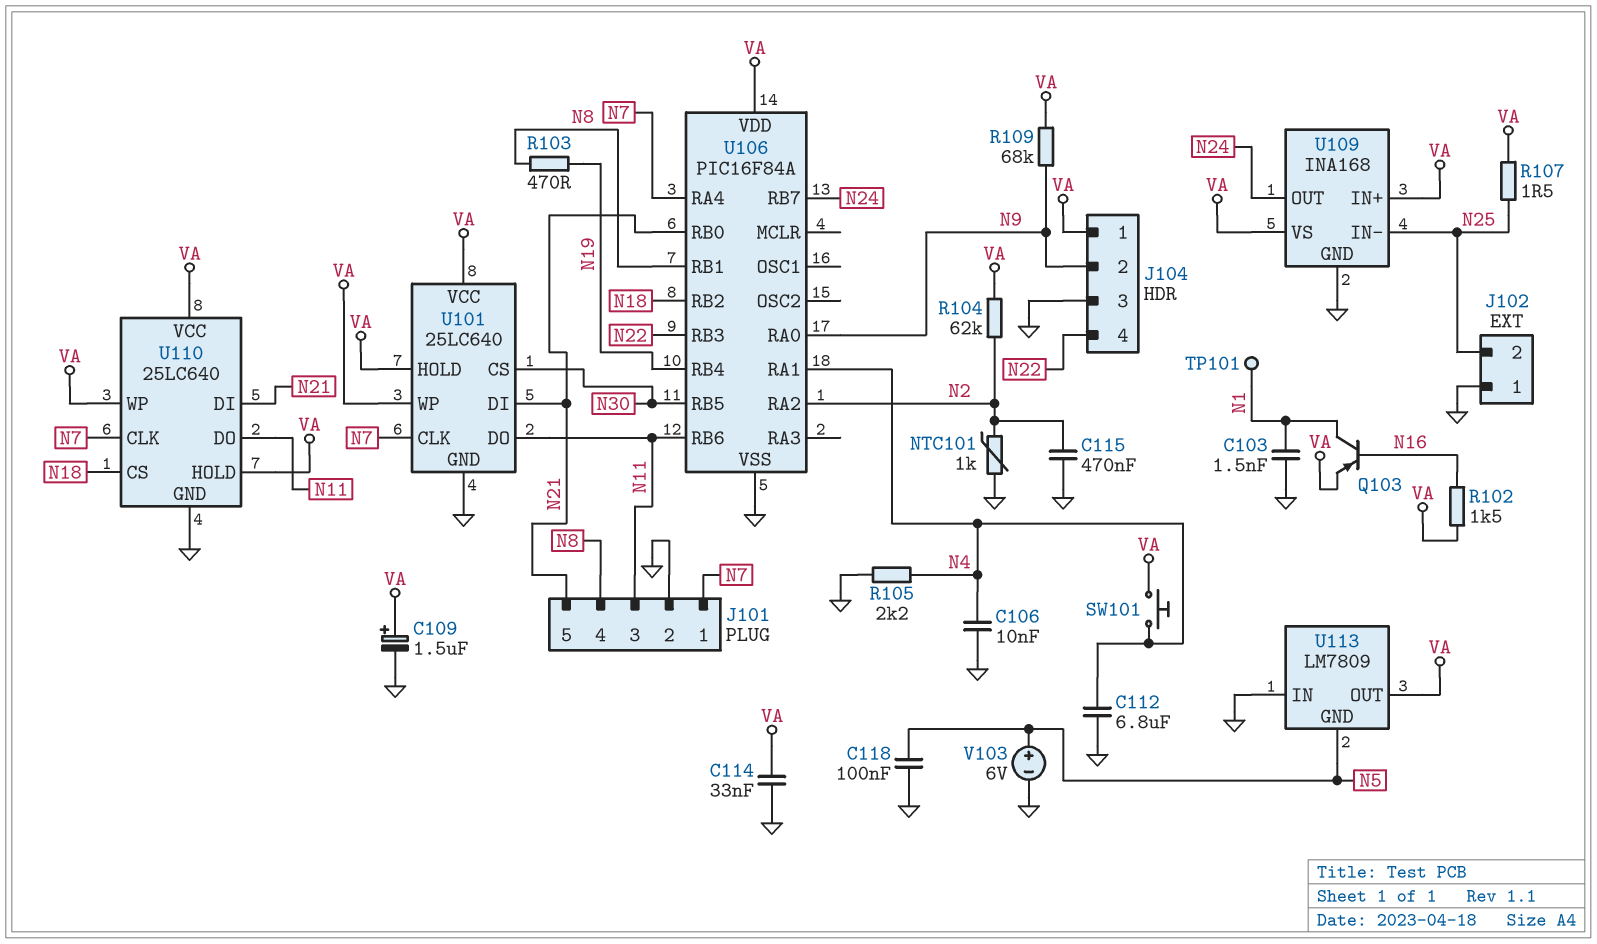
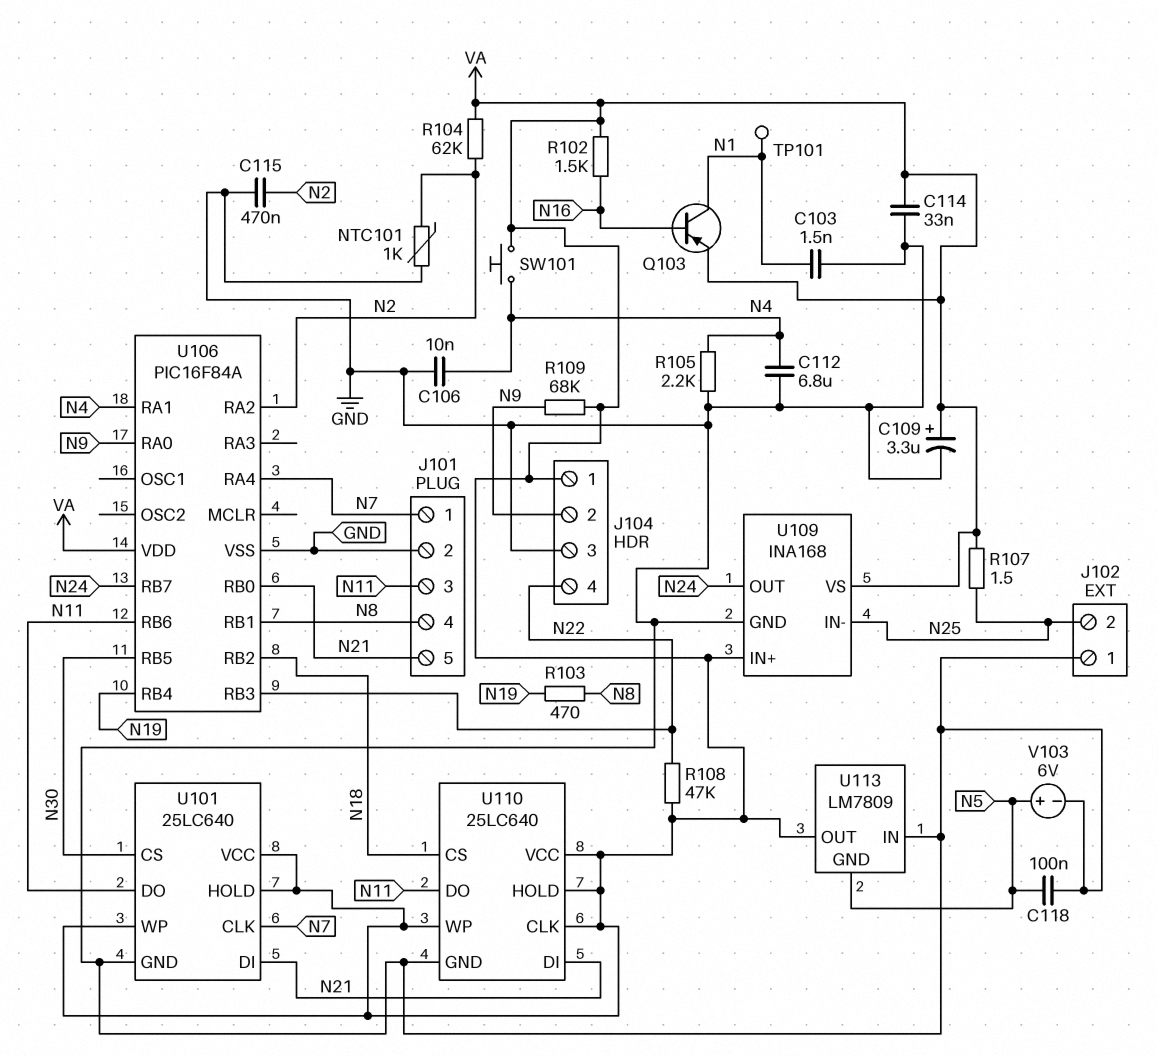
C109: 1.5uF (plus VA, minus GND) -> 3.3uF (plus VA, minus GND)
R108: none -> 47k (N22, VA)
U110 pin CLK: N7 -> VA

